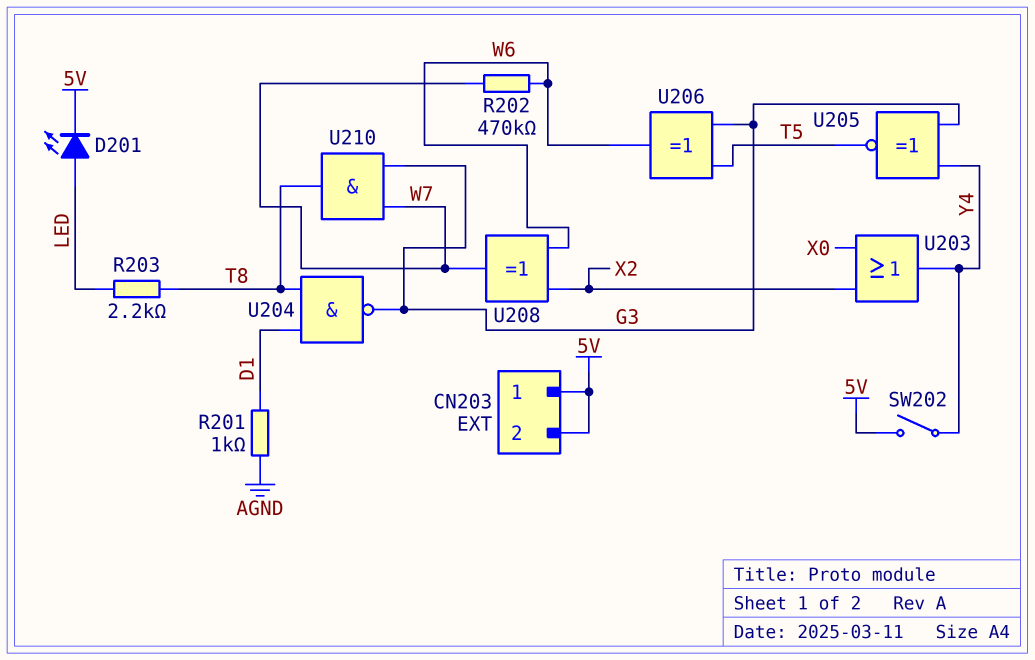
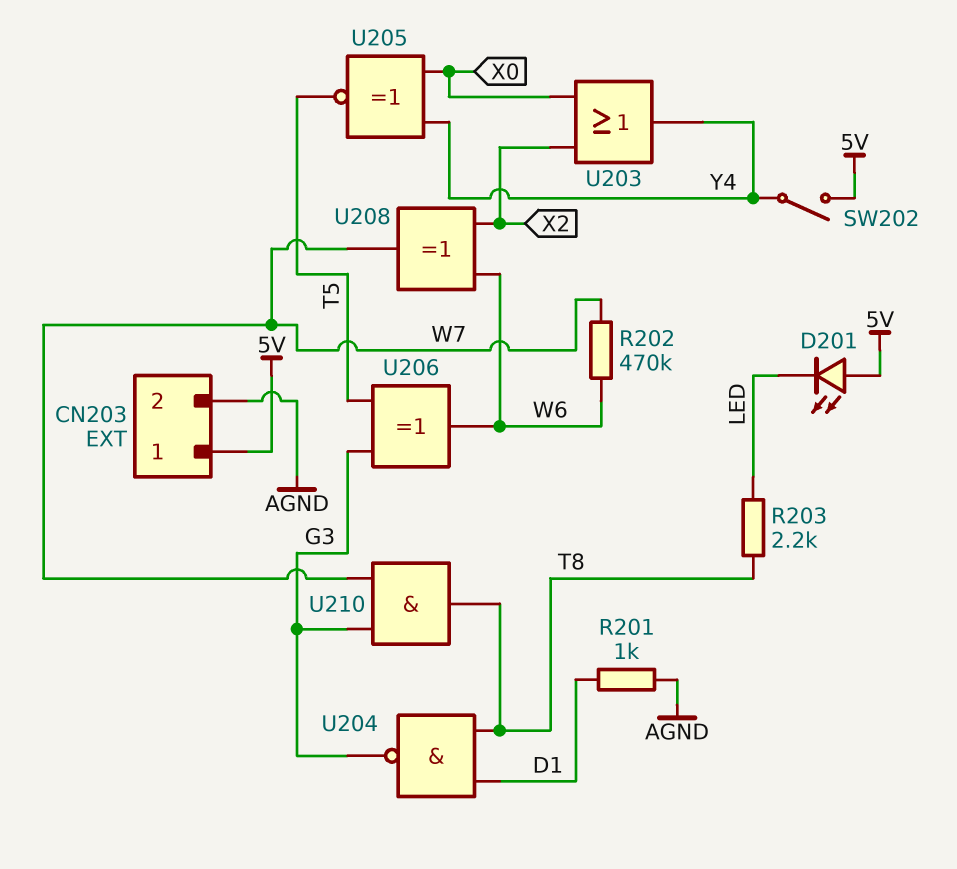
CN203 pin 2: 5V -> AGND
D201: LED (A LED, K 5V) -> LED (A 5V, K LED)
U205: XNOR (in G3, in Y4, out T5) -> XNOR (in X0, in Y4, out T5)

